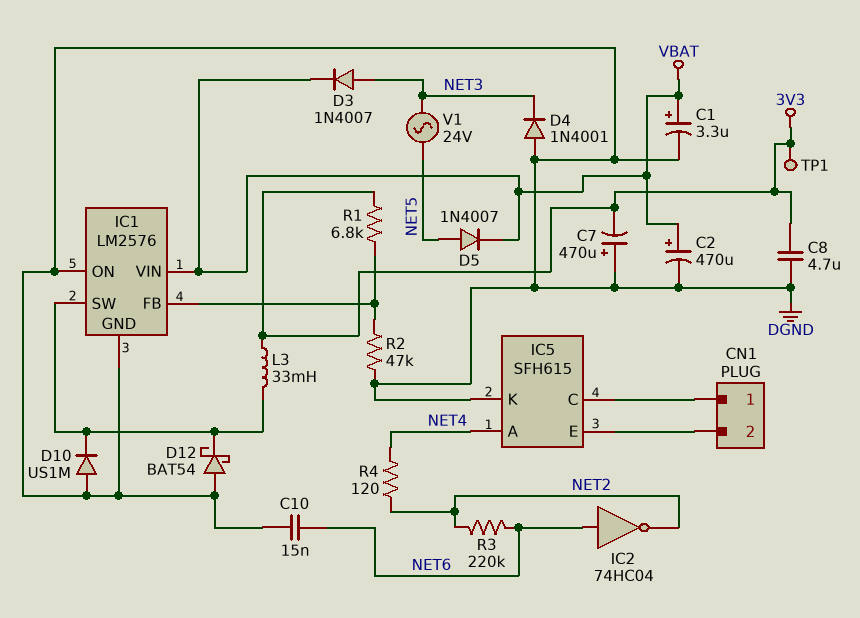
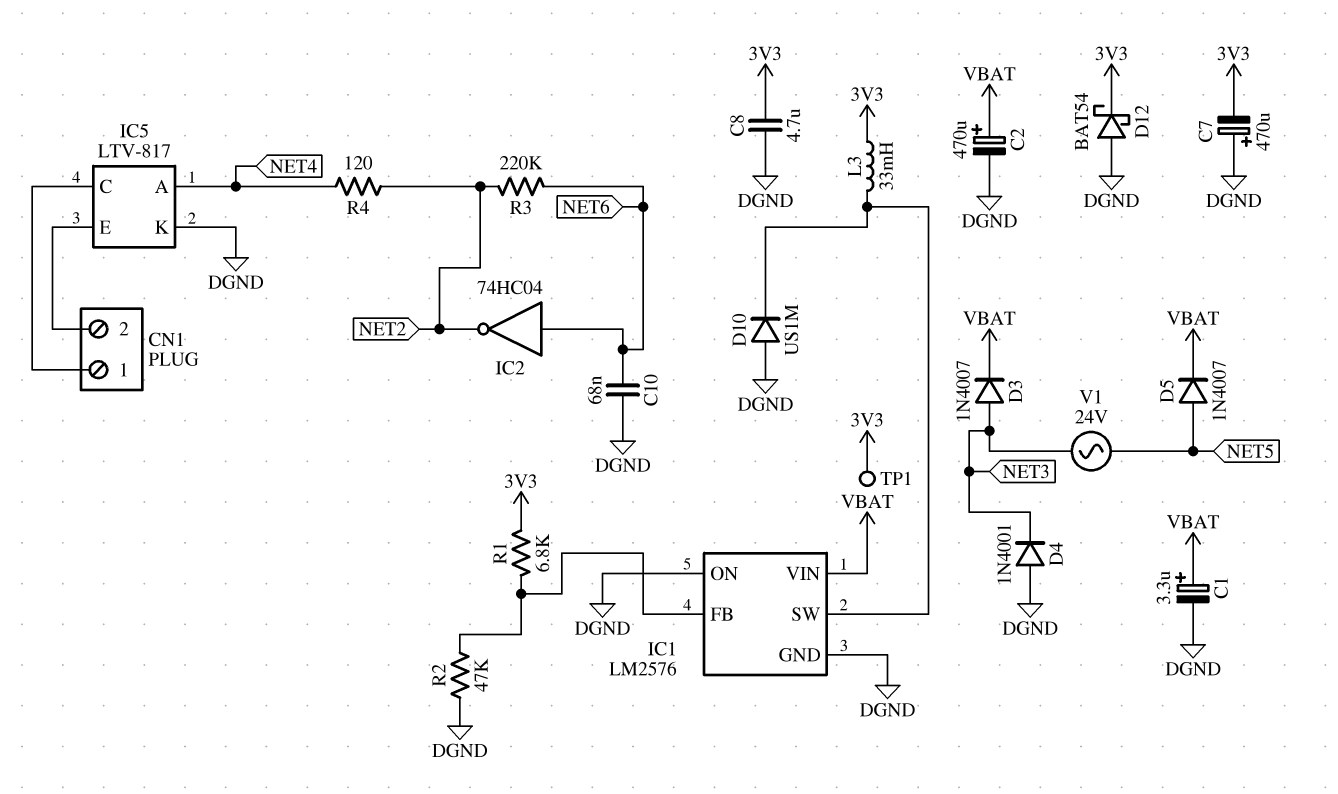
C10: 15nF (DGND, NET6) -> 68nF (DGND, NET6)
D12: schottky BAT54 (A DGND, K IC1/SW) -> schottky BAT54 (A DGND, K 3V3)
IC5: SFH615 -> LTV-817

